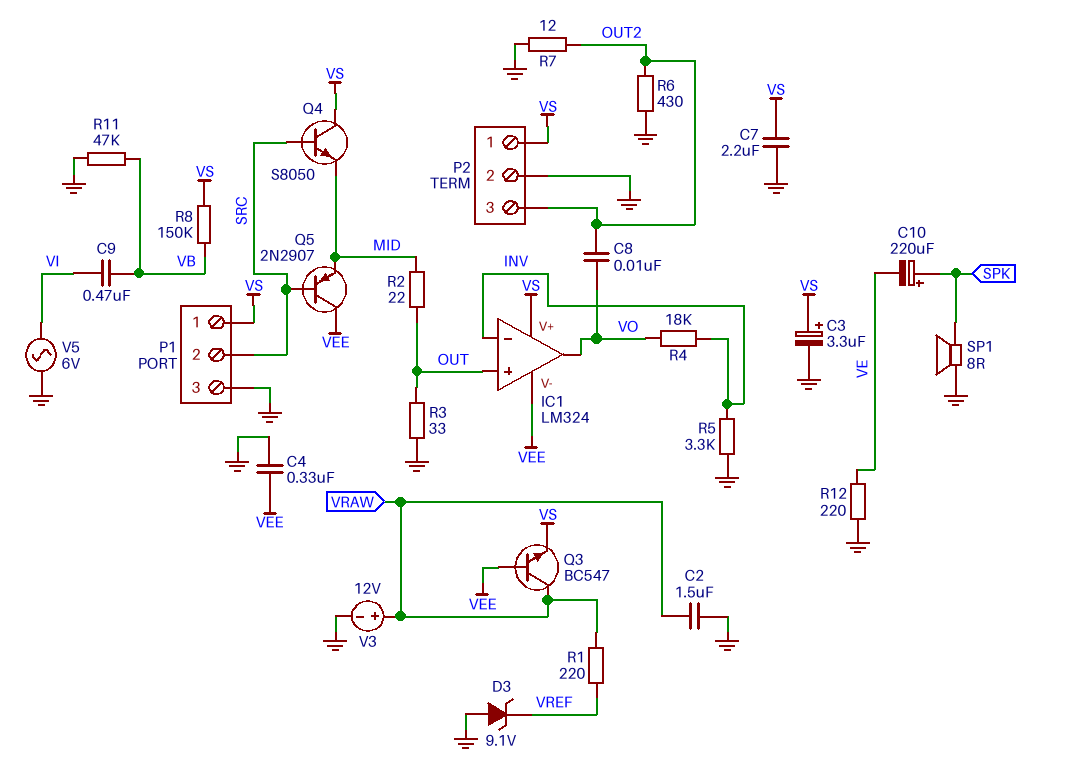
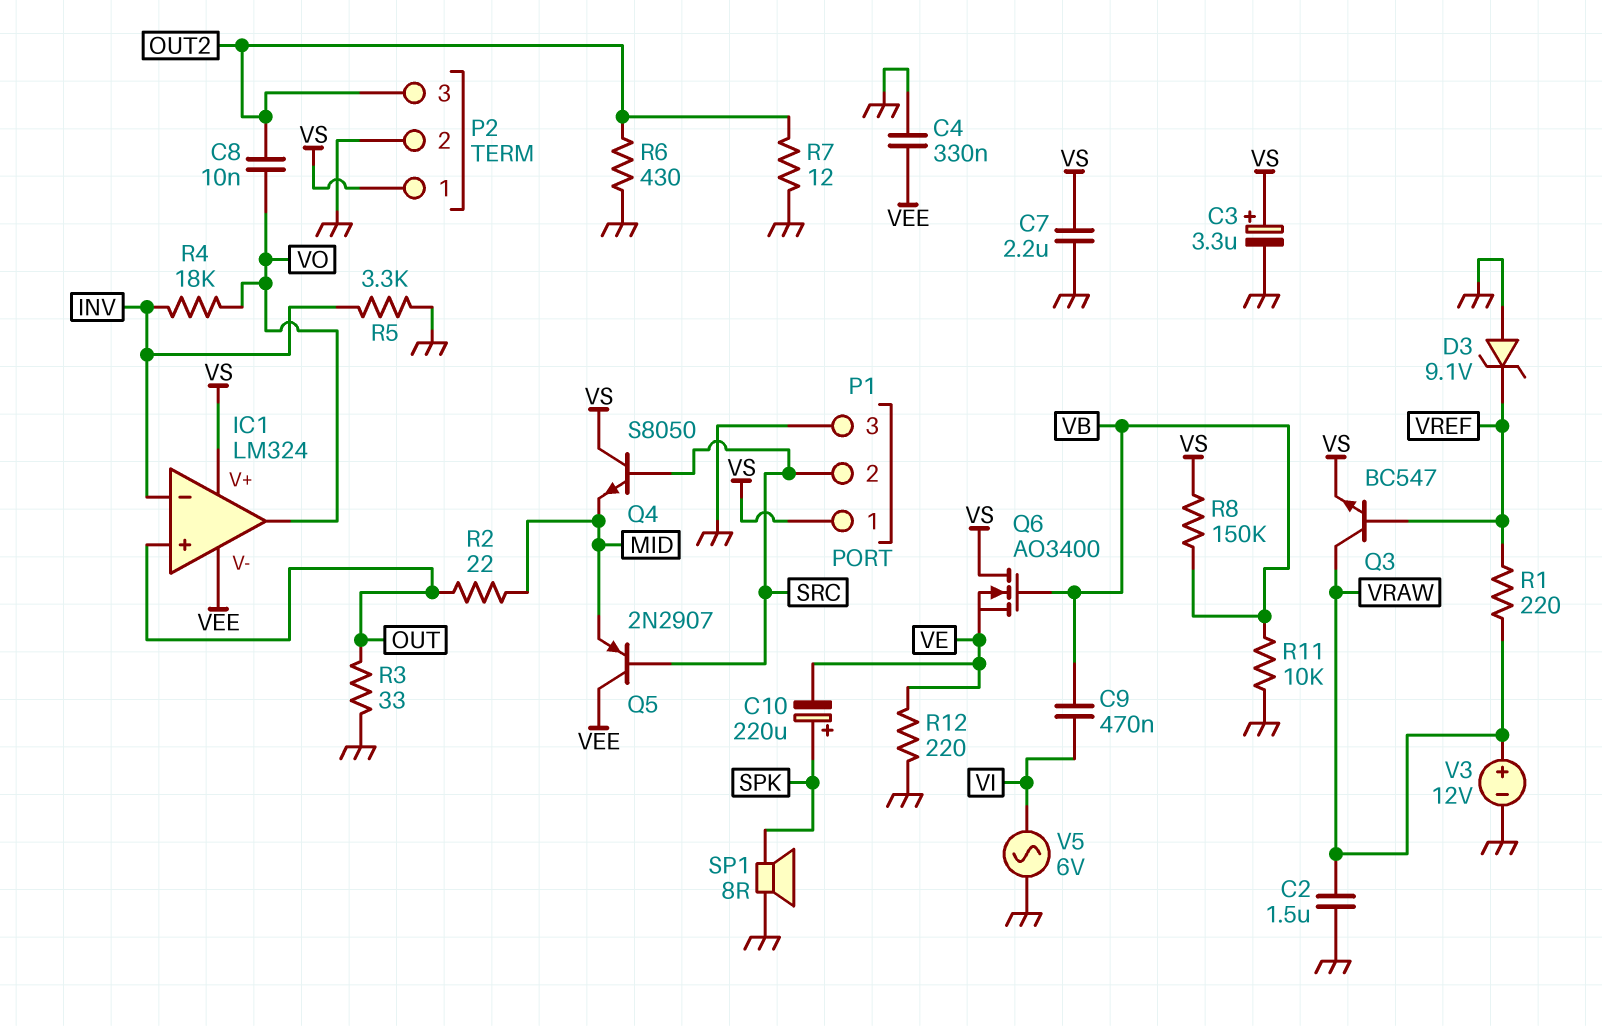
Q3: NPN BC547 (B VEE, C VRAW, E VS) -> NPN BC547 (B VREF, C VRAW, E VS)
Q6: none -> NMOS AO3400 (G VB, D VS, S VE)
R11: 47k (GND, VB) -> 10k (GND, VB)

